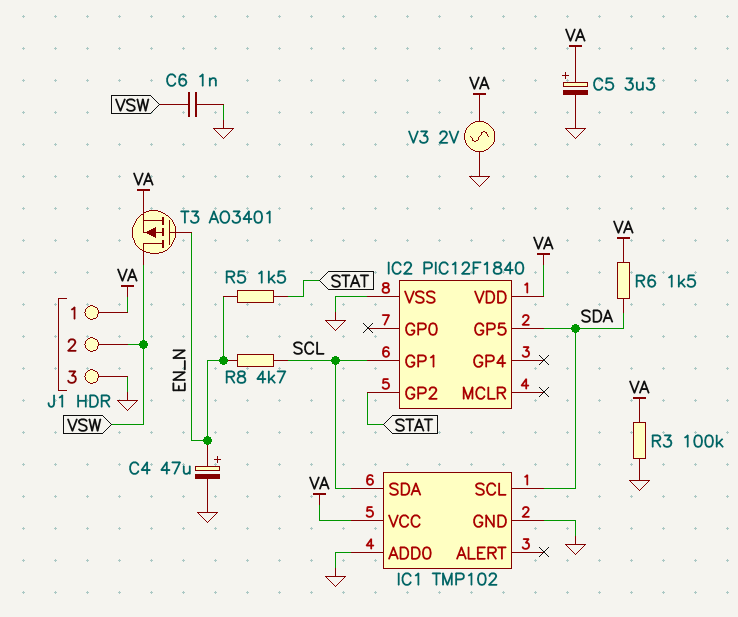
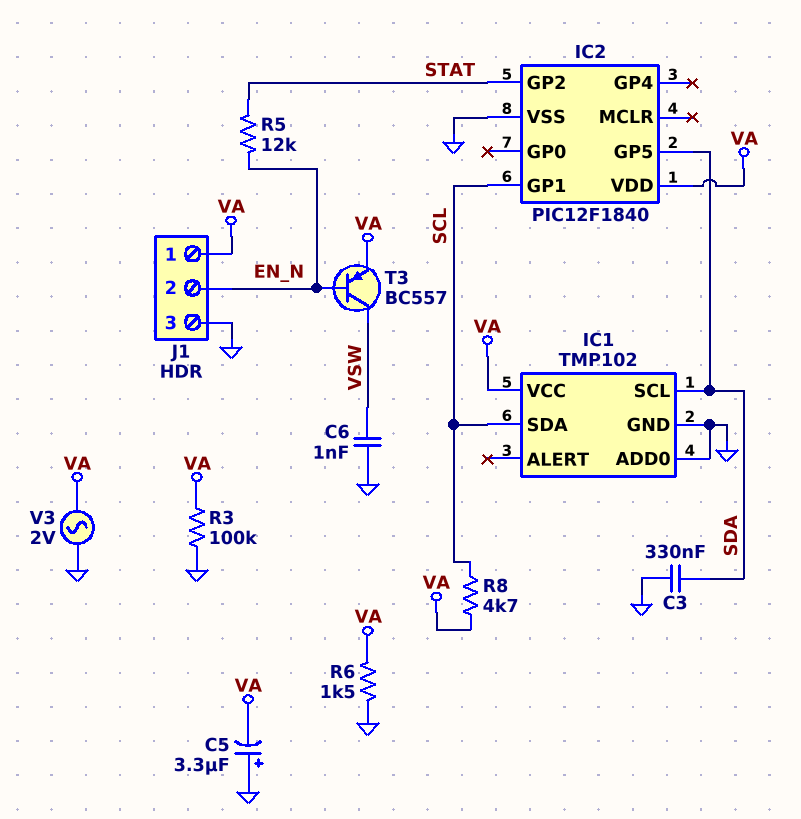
C3: none -> 330nF (GND, SDA)
C4: 47uF (plus EN_N, minus GND) -> none
C5: 3.3uF (plus VA, minus GND) -> 3.3uF (plus GND, minus VA)
J1 pin 2: VSW -> EN_N
R5: 1.5k (EN_N, STAT) -> 12k (EN_N, STAT)
R6: 1.5k (SDA, VA) -> 1.5k (GND, VA)
R8: 4.7k (EN_N, SCL) -> 4.7k (SCL, VA)
T3: PMOS AO3401 (G EN_N, D VSW, S VA) -> PNP BC557 (B EN_N, C VSW, E VA)

